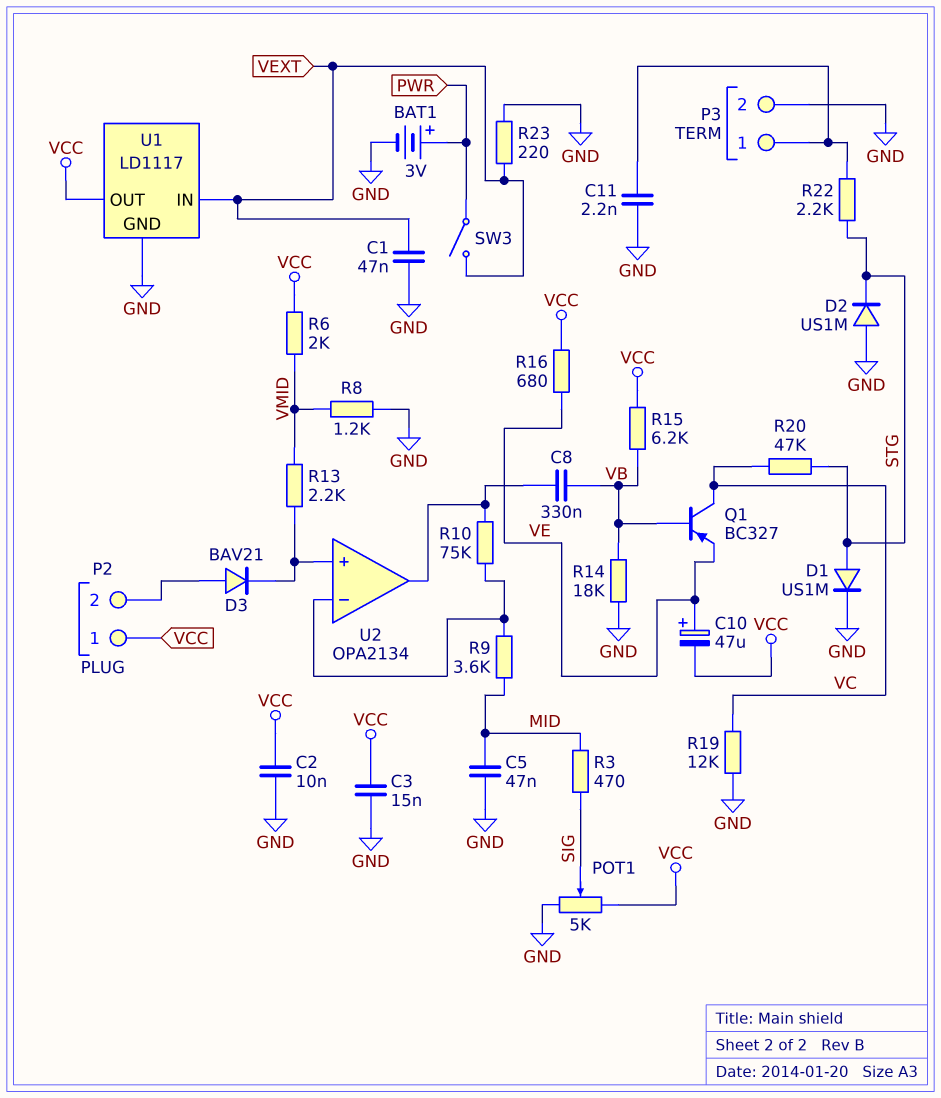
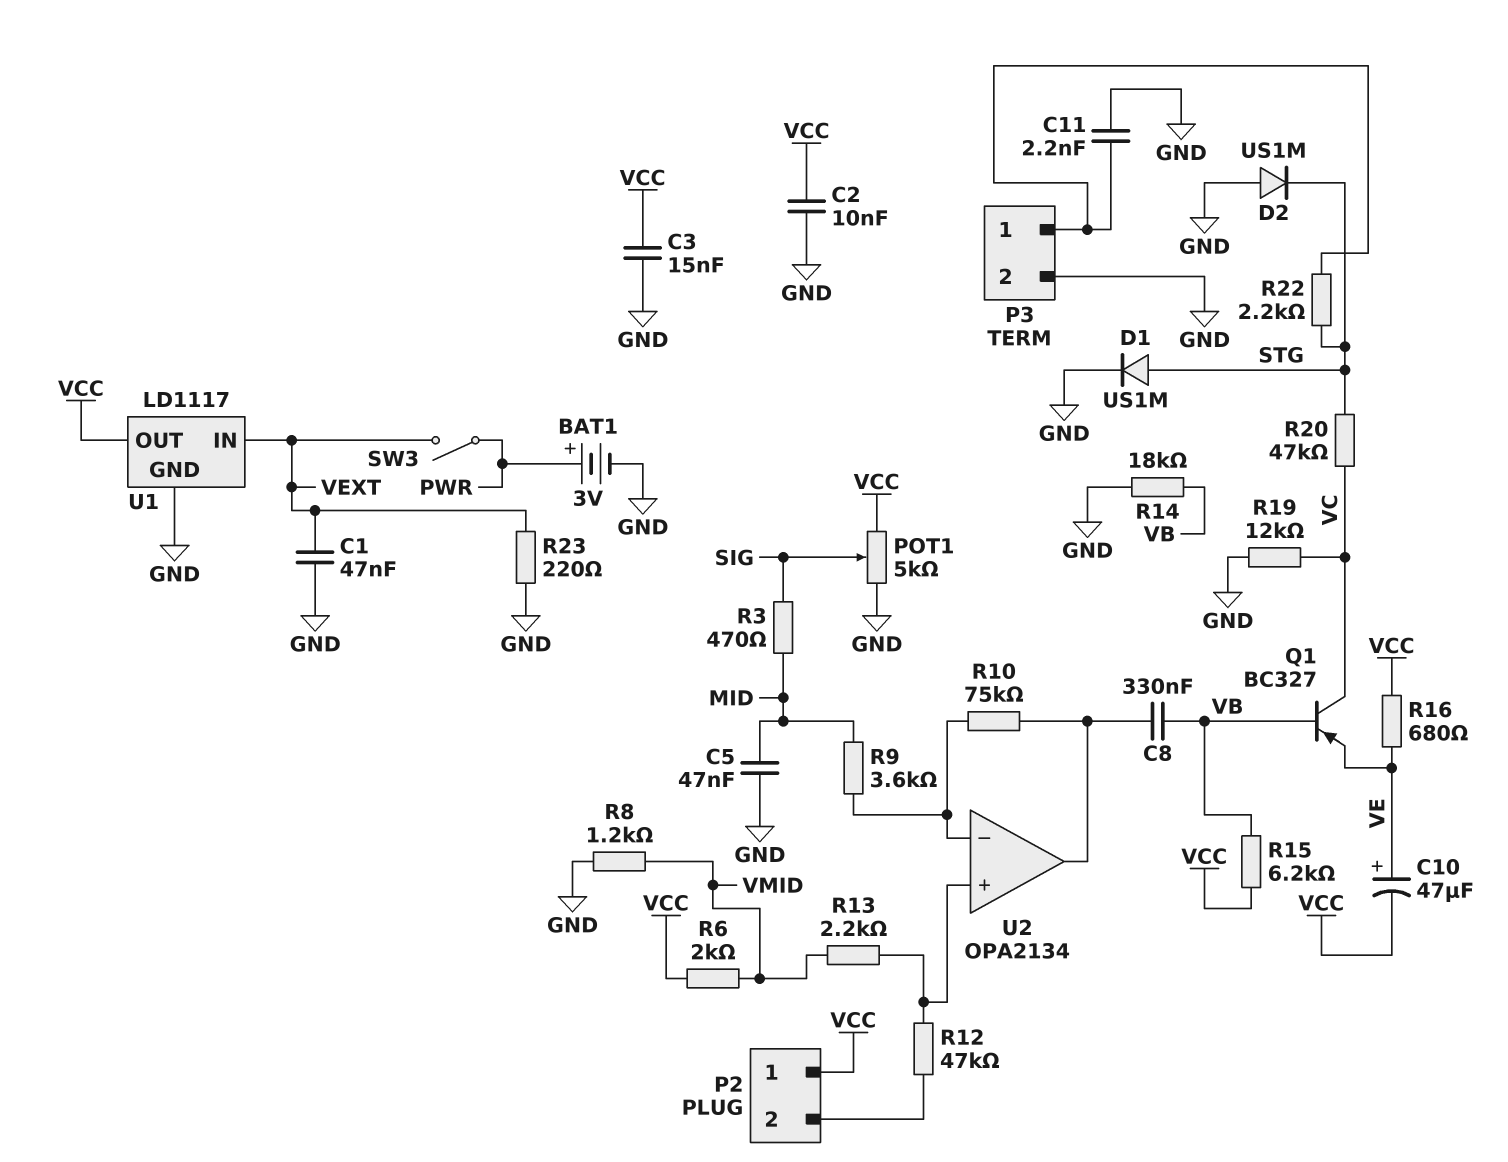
D3: diode BAV21 (A P2/2, K U2/in+) -> none
R12: none -> 47k (P2/2, U2/in+)

